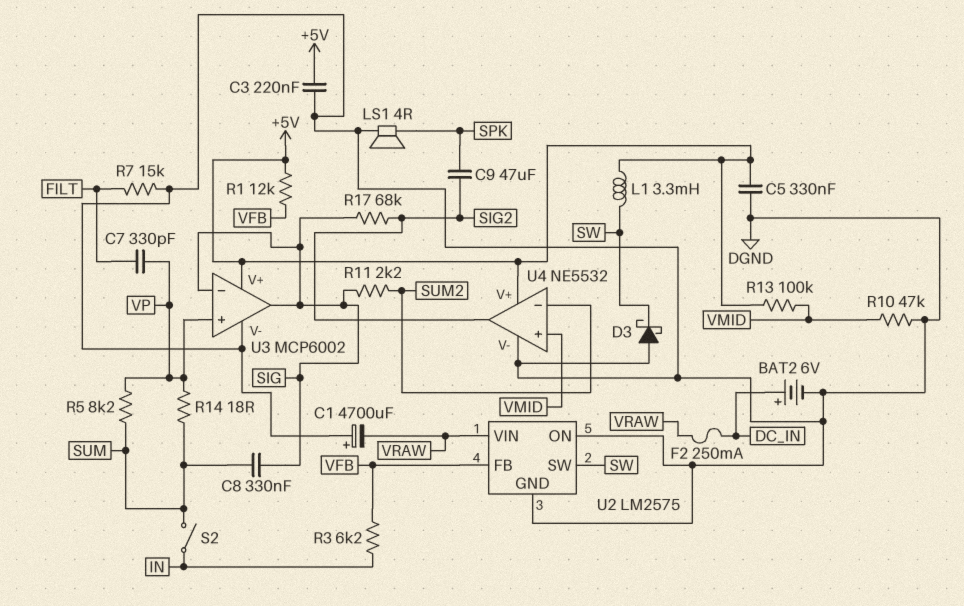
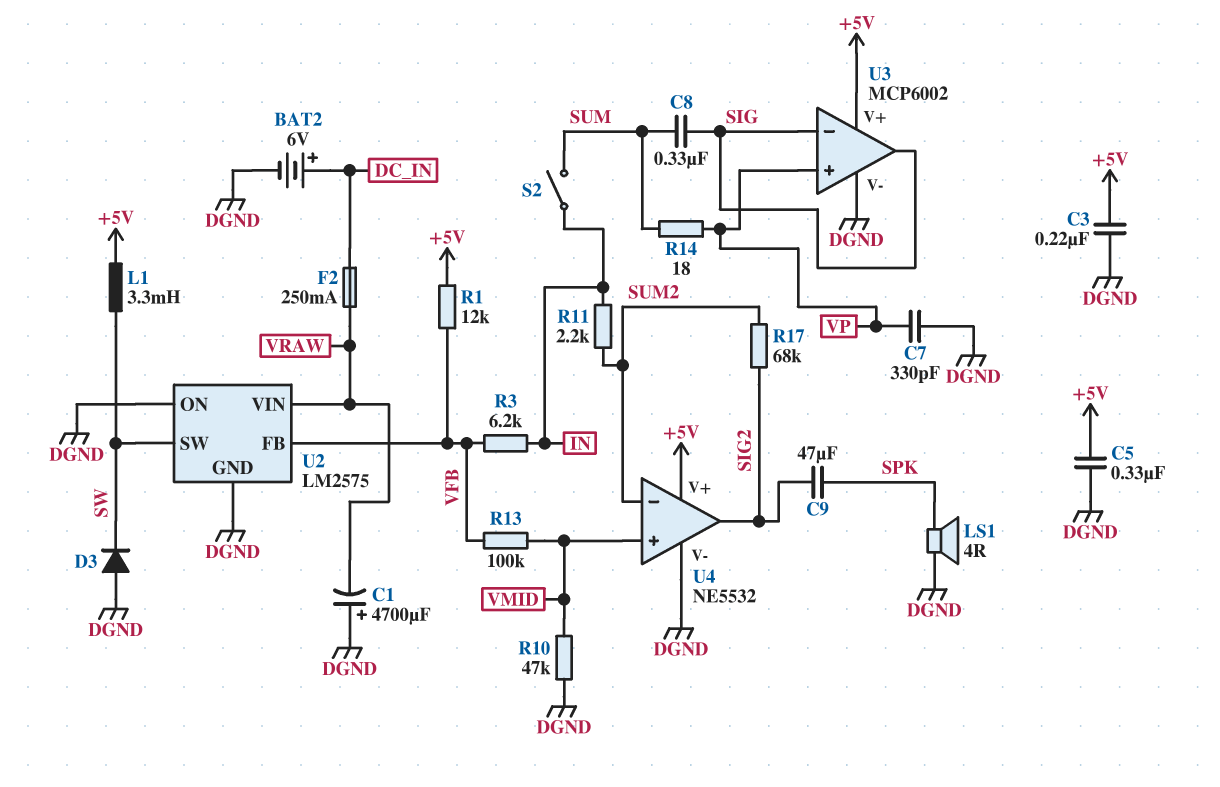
C7: 330pF (FILT, VP) -> 330pF (DGND, VP)
D3: schottky (A DGND, K SW) -> diode (A DGND, K SW)
R5: 8.2k (SUM, VP) -> none
R7: 15k (DGND, FILT) -> none
R11: 2.2k (SIG, SUM2) -> 2.2k (IN, SUM2)
R13: 100k (+5V, VMID) -> 100k (VFB, VMID)
R17: 68k (SIG, SIG2) -> 68k (SIG2, SUM2)

